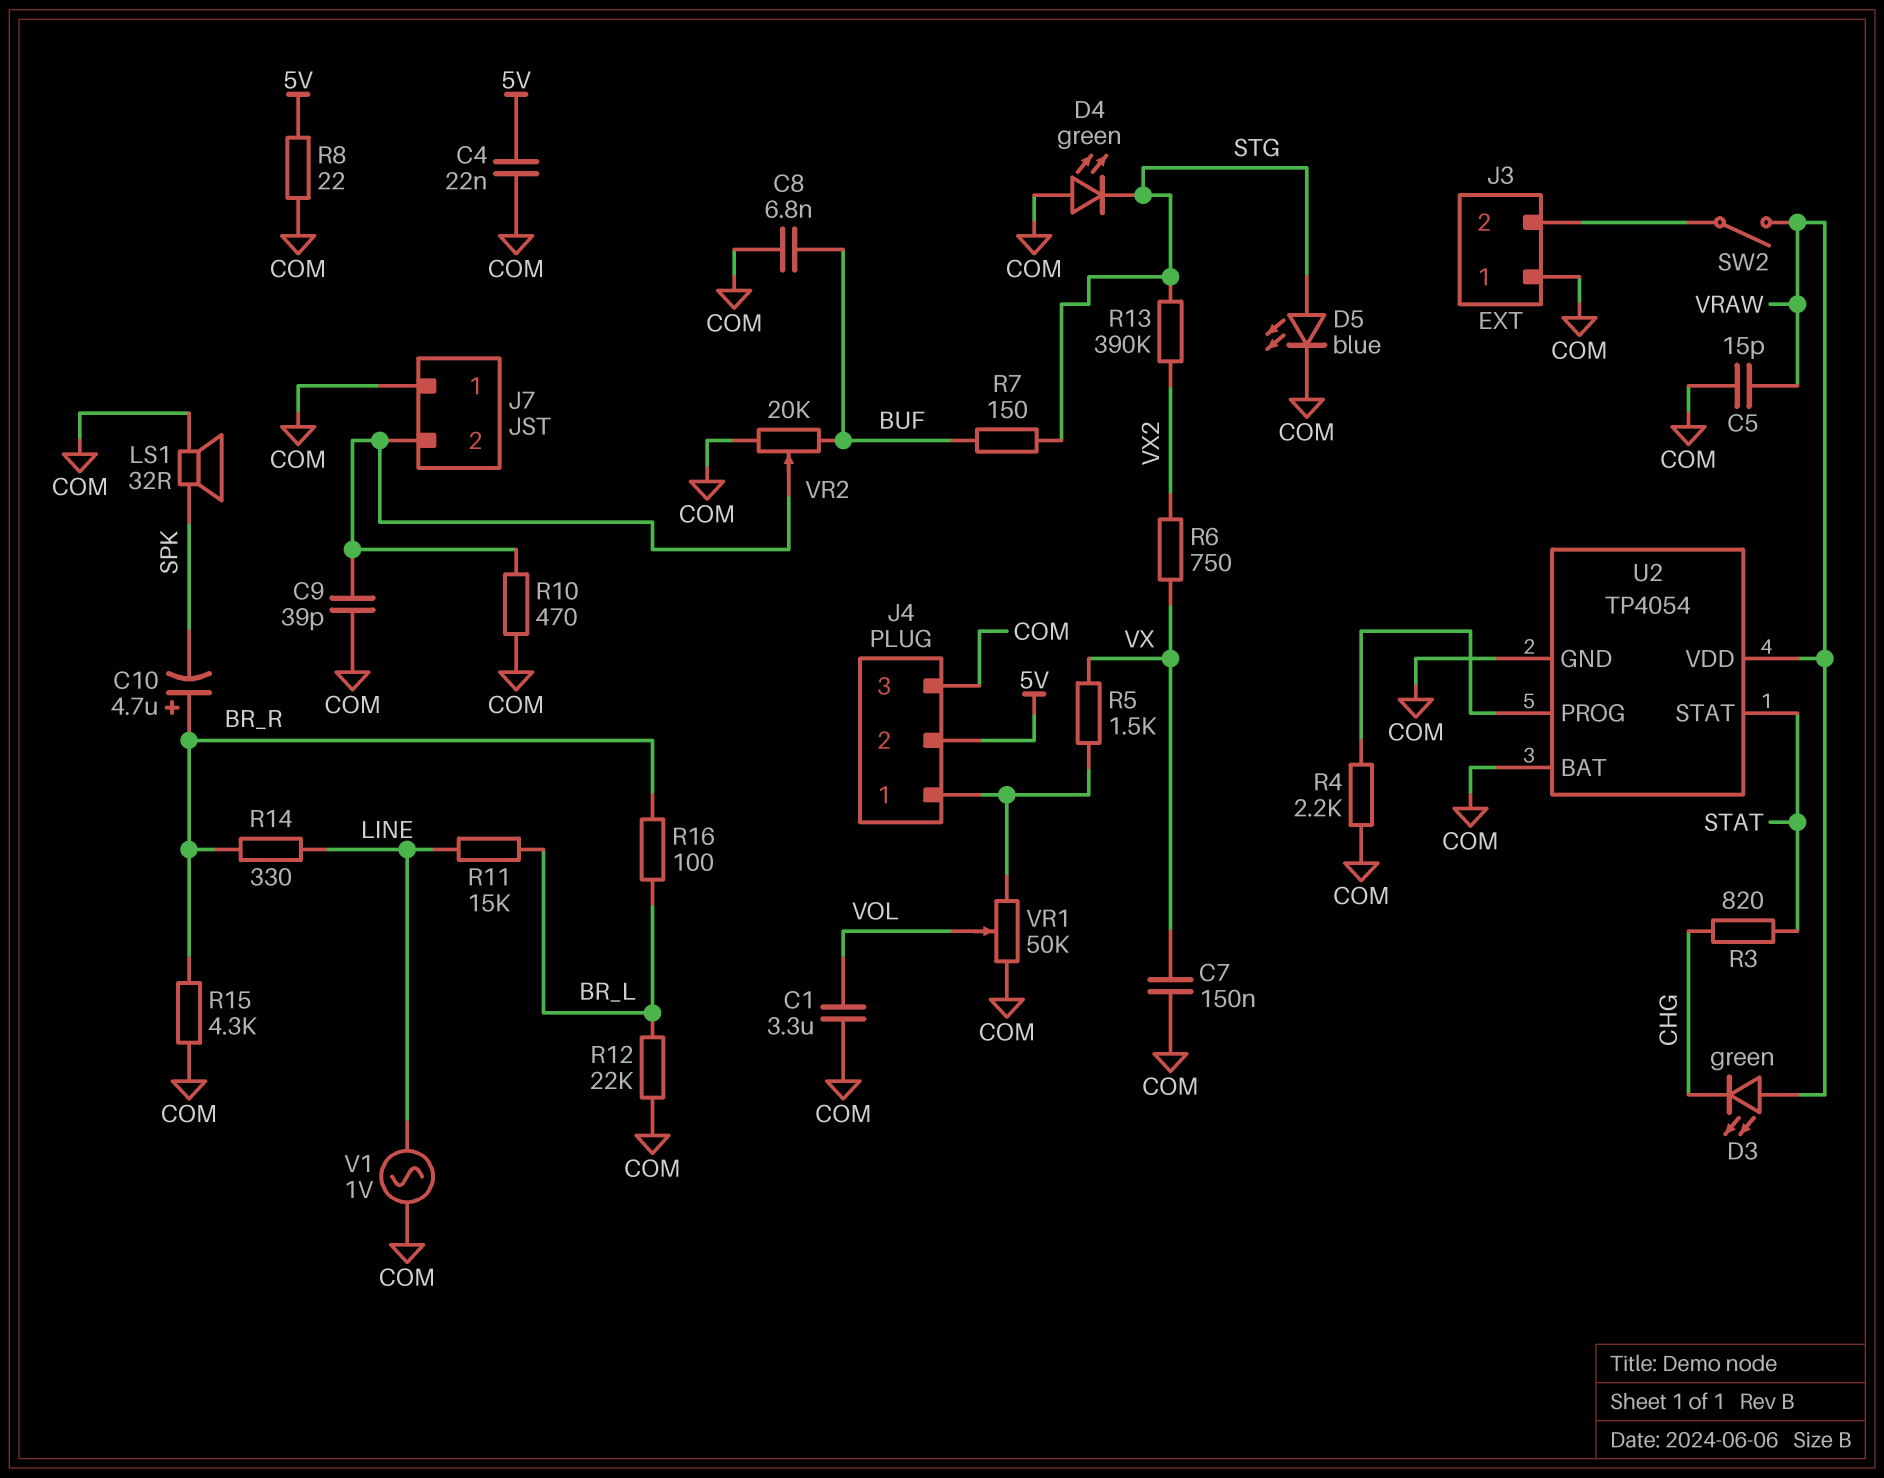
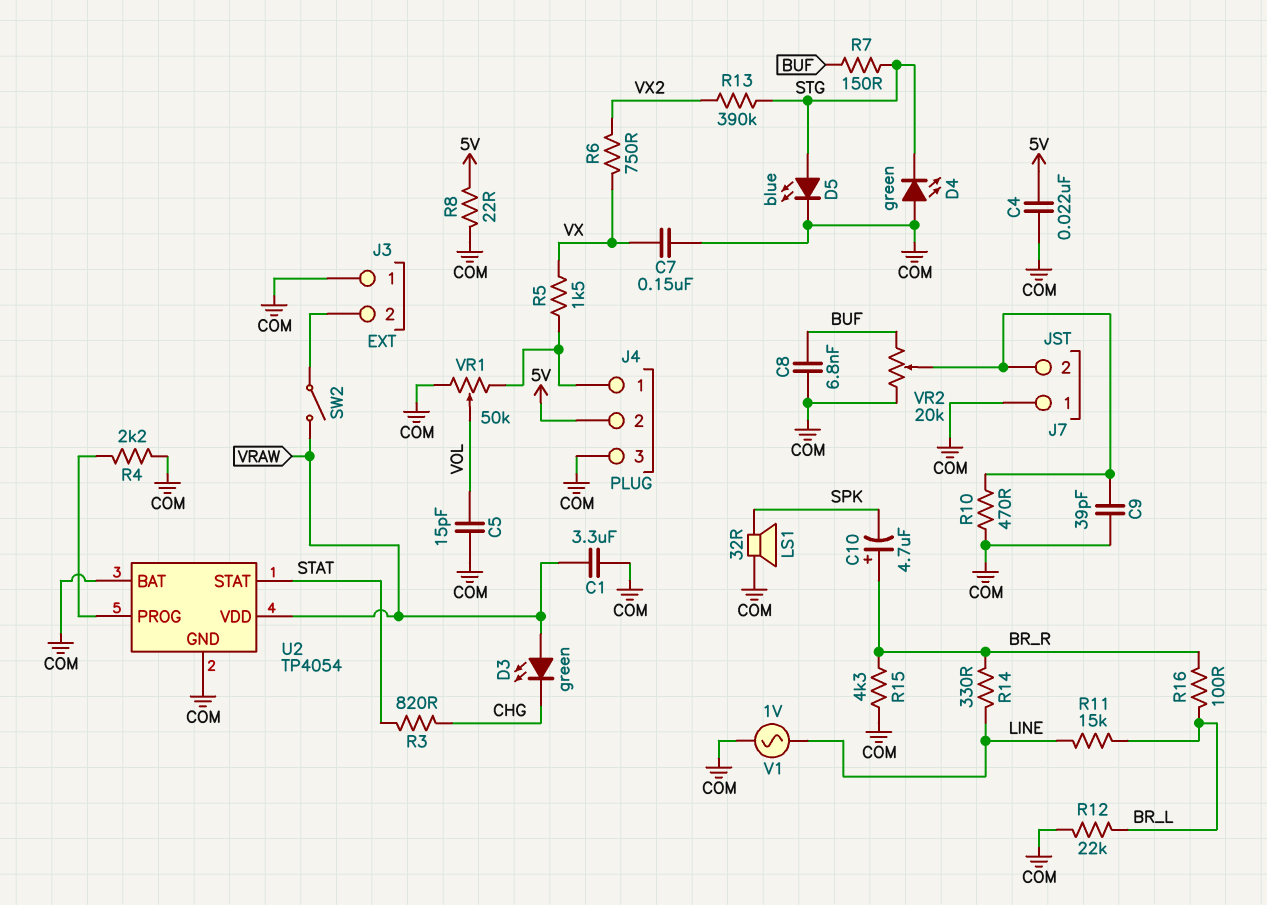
C1: 3.3uF (COM, VOL) -> 3.3uF (COM, VRAW)
C5: 15pF (COM, VRAW) -> 15pF (COM, VOL)

